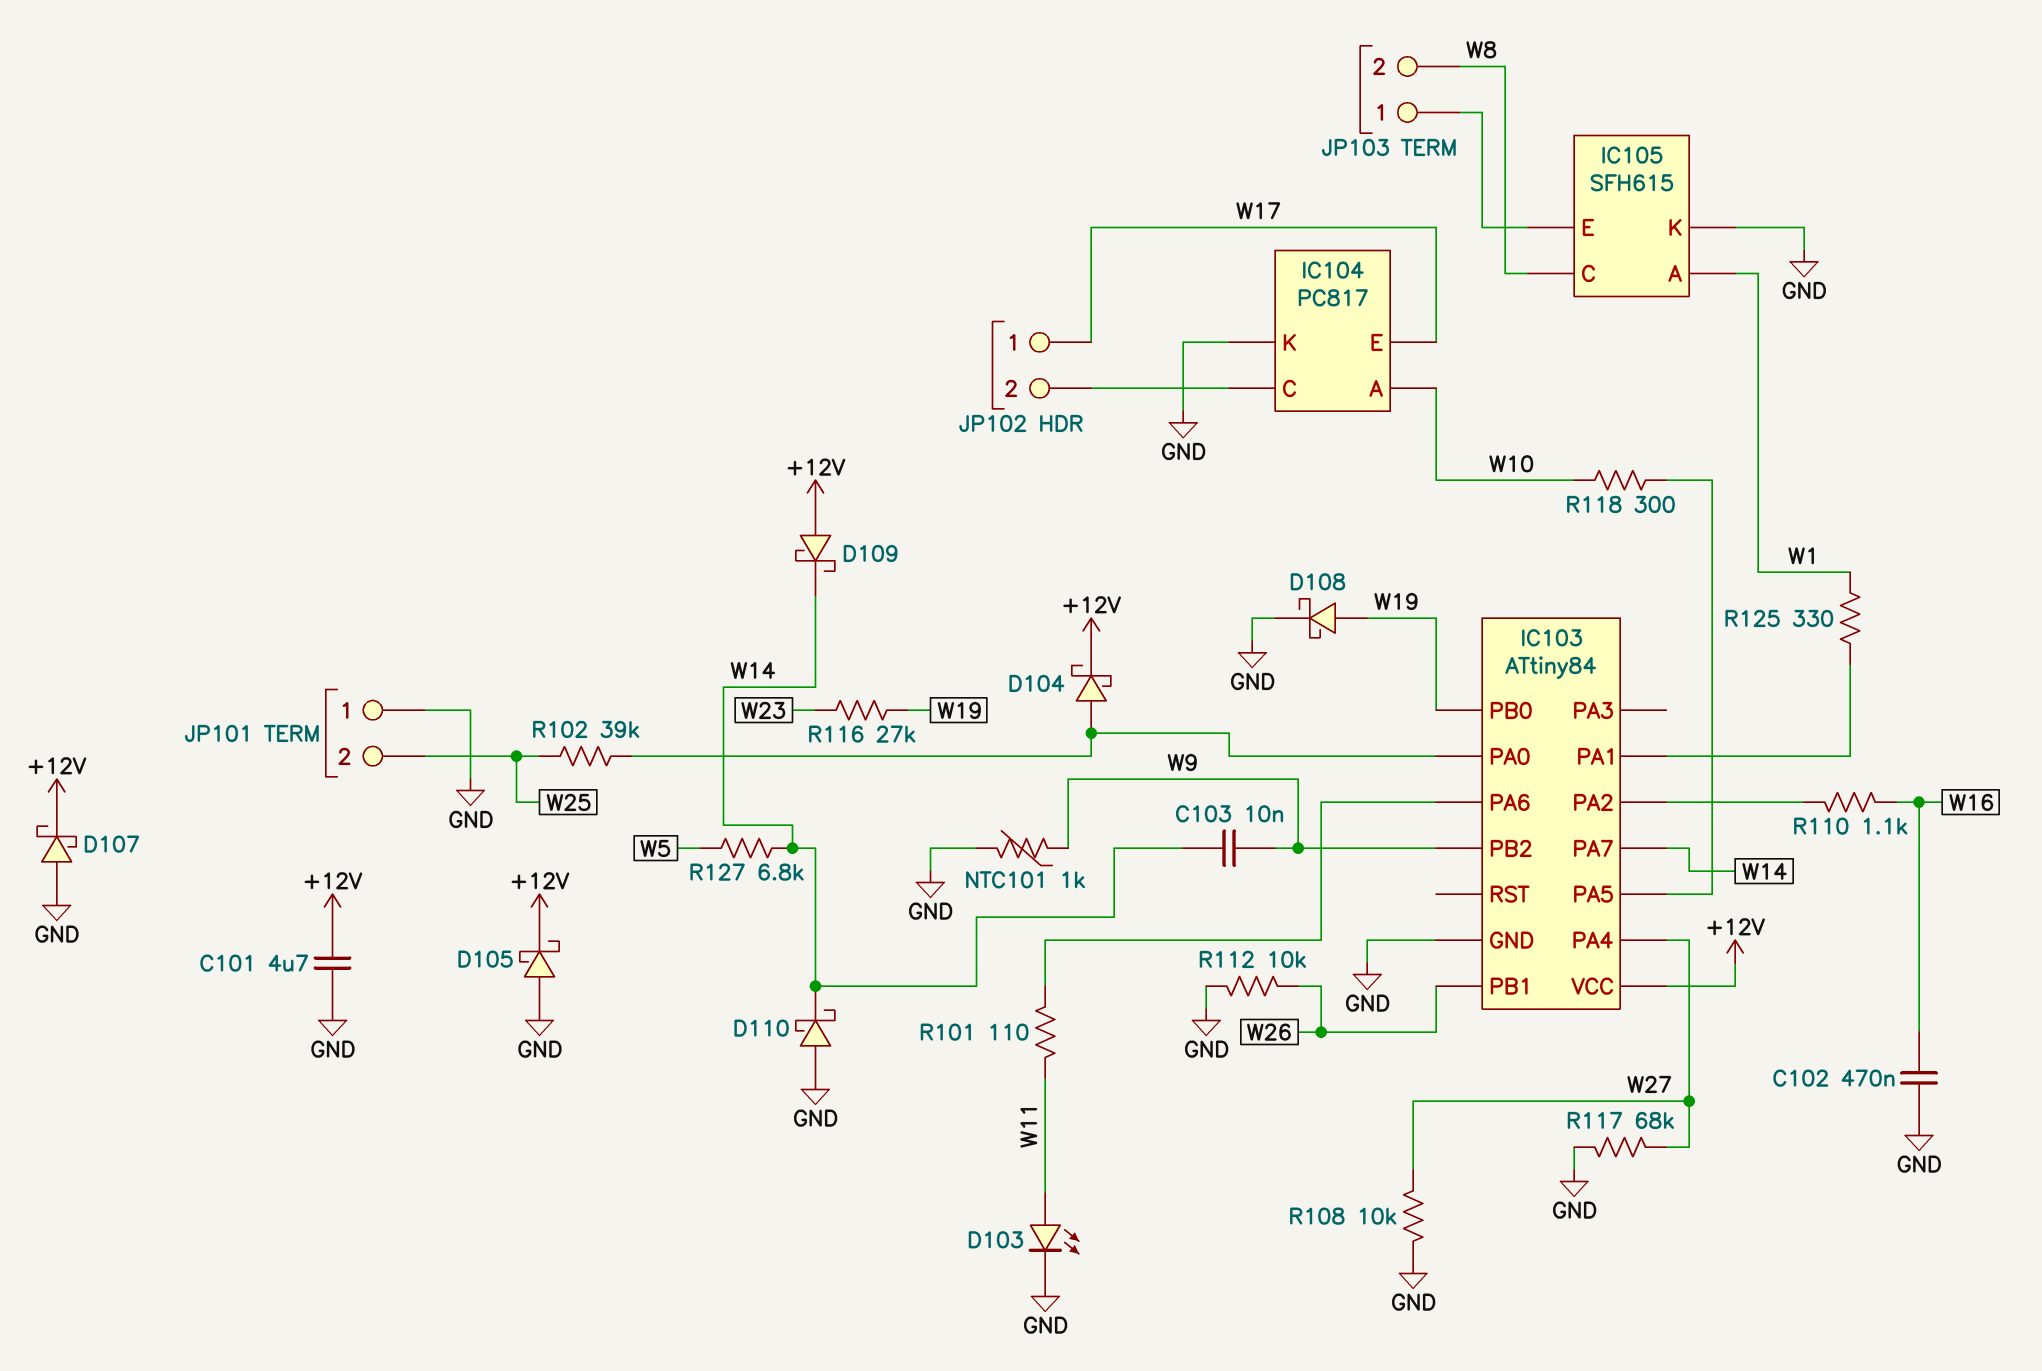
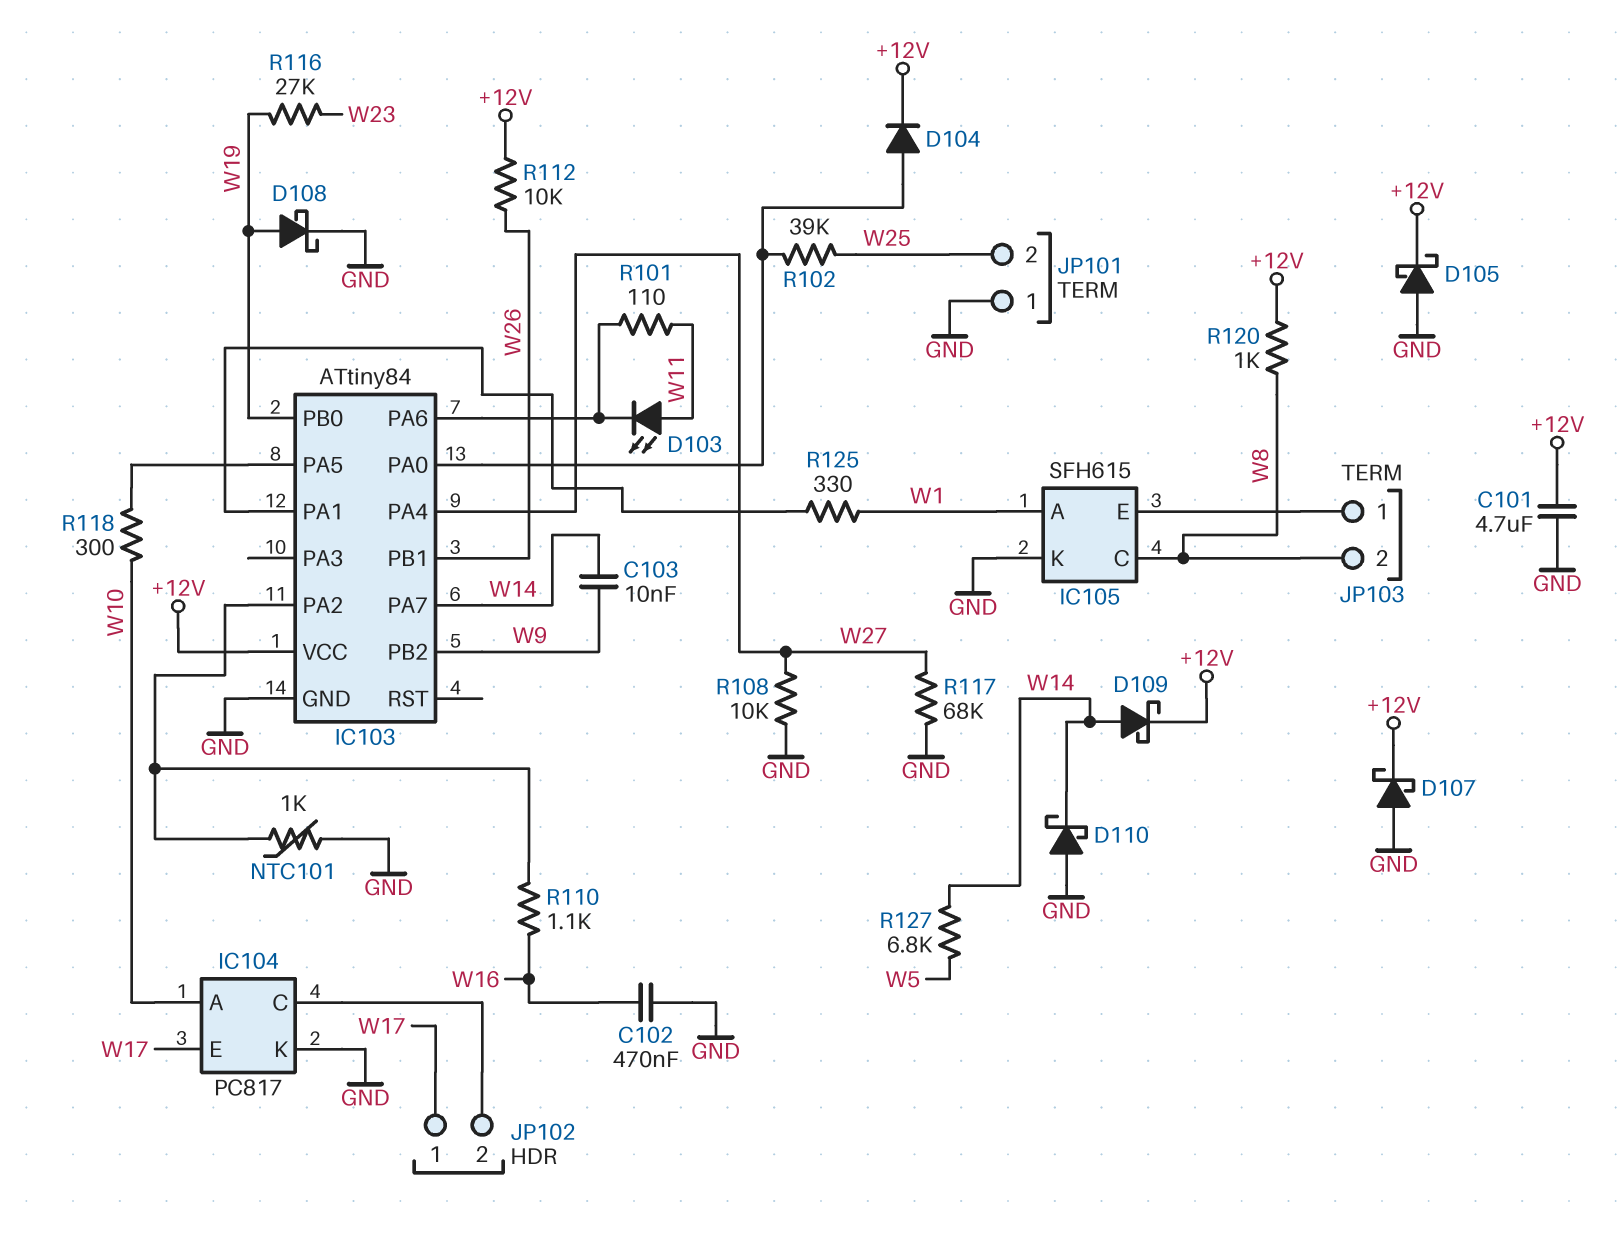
D103: LED (A W11, K GND) -> LED (A W11, K IC103/PA6)
D104: schottky (A IC103/PA0, K +12V) -> diode (A IC103/PA0, K +12V)
D109: schottky (A +12V, K W14) -> schottky (A W14, K +12V)
NTC101: 1k (GND, W9) -> 1k (GND, IC103/PA2)
R112: 10k (GND, W26) -> 10k (+12V, W26)
R120: none -> 1k (+12V, W8)

